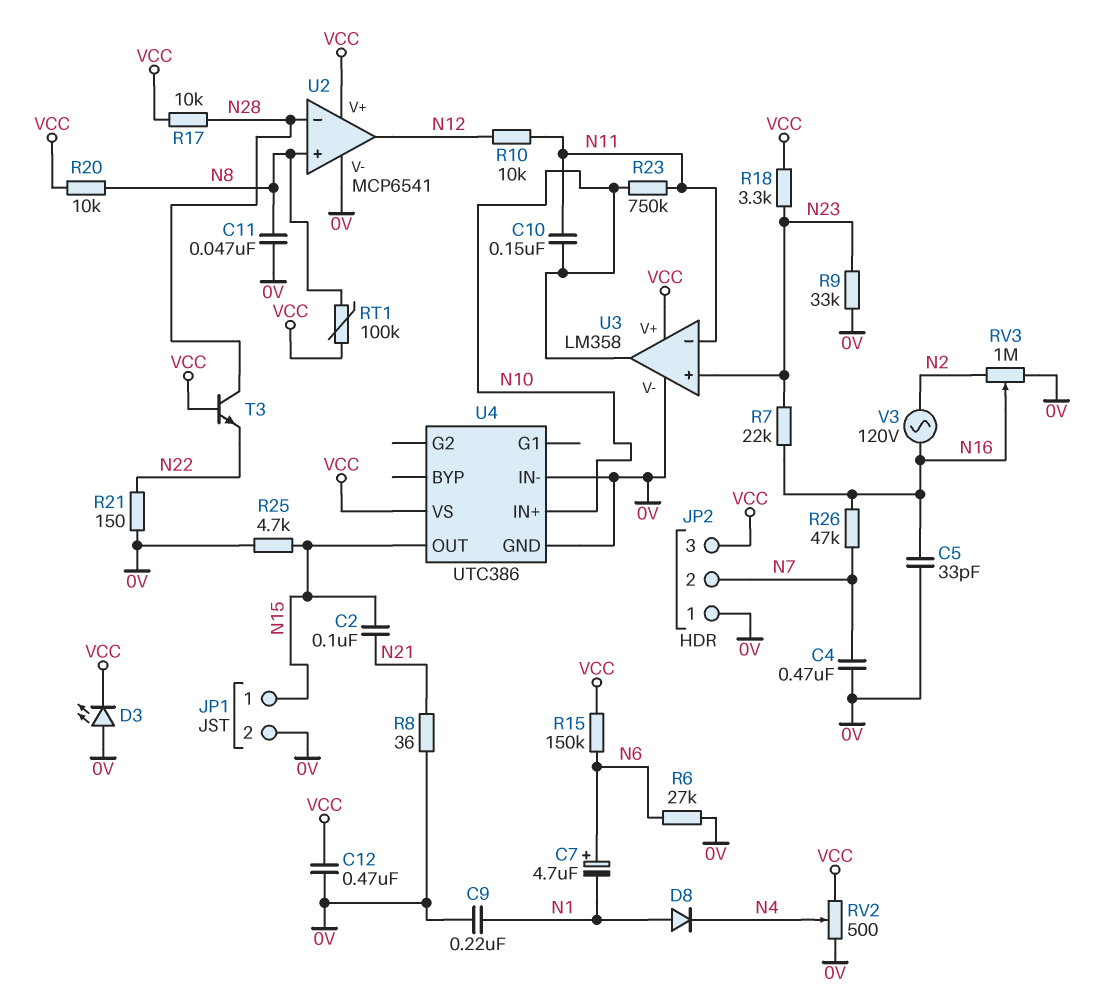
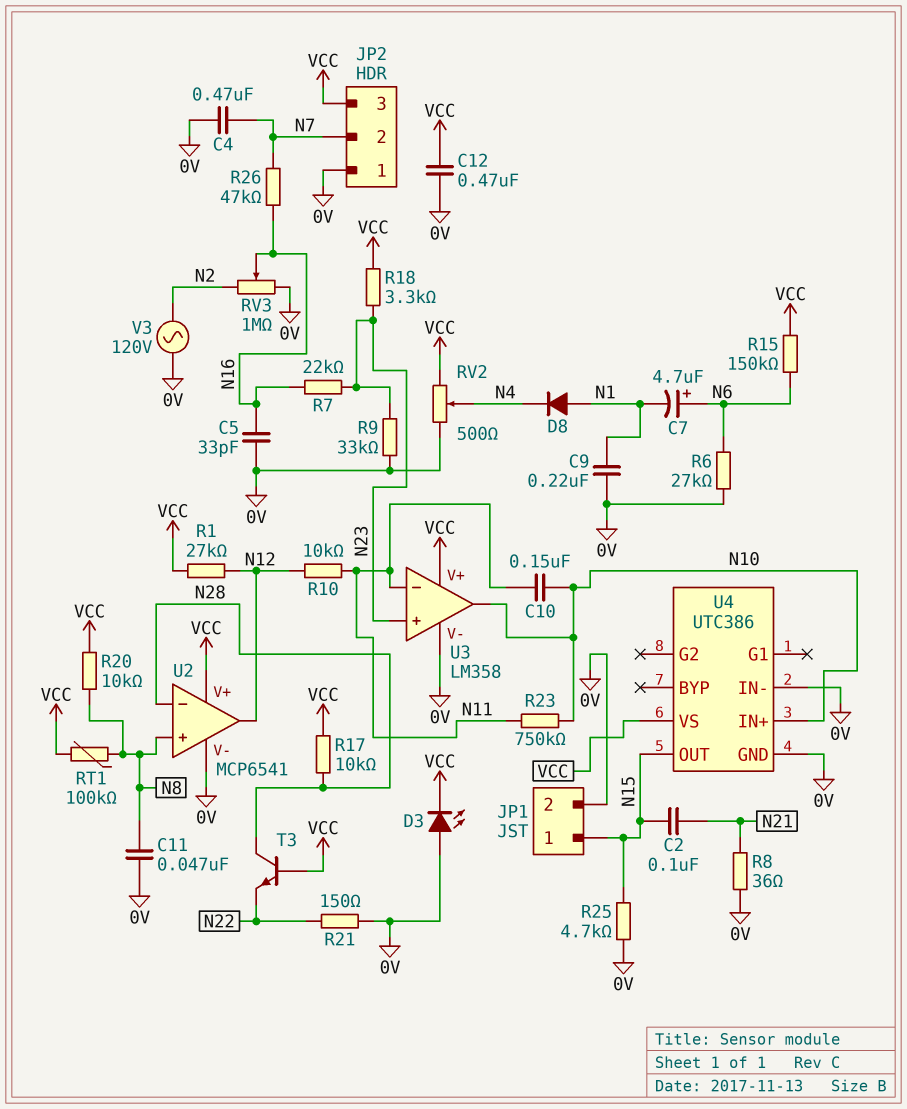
R1: none -> 27k (N12, VCC)
V3: AC 120V (N2, N16) -> AC 120V (0V, N2)

